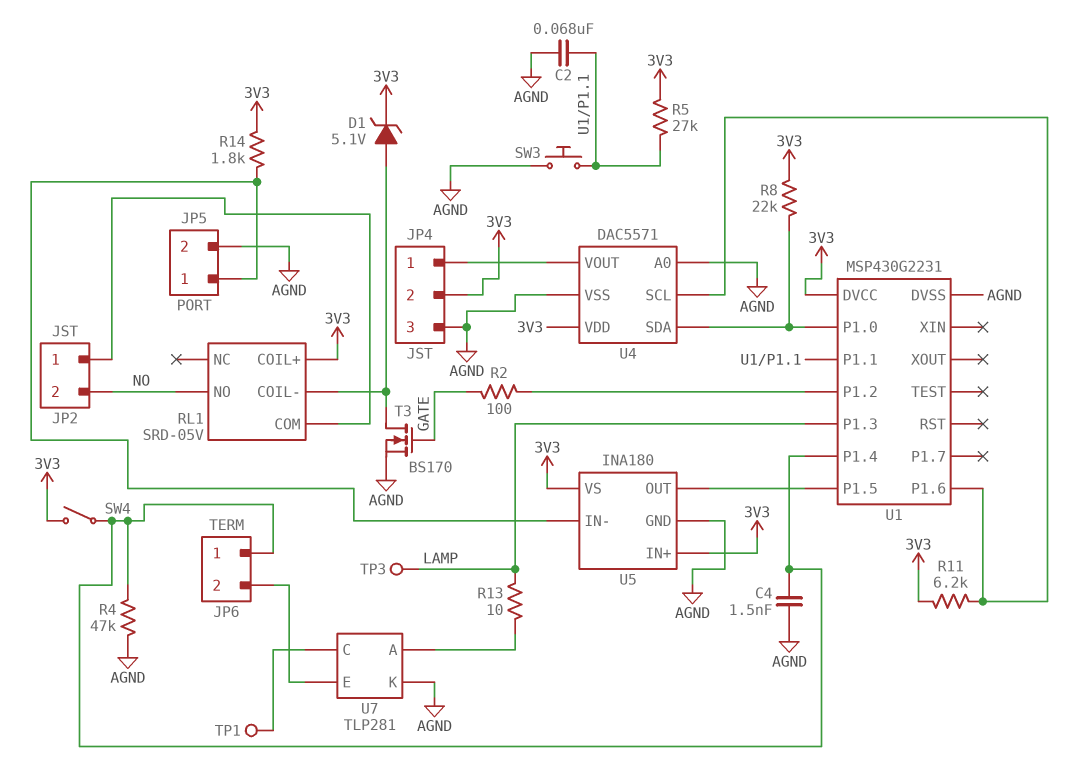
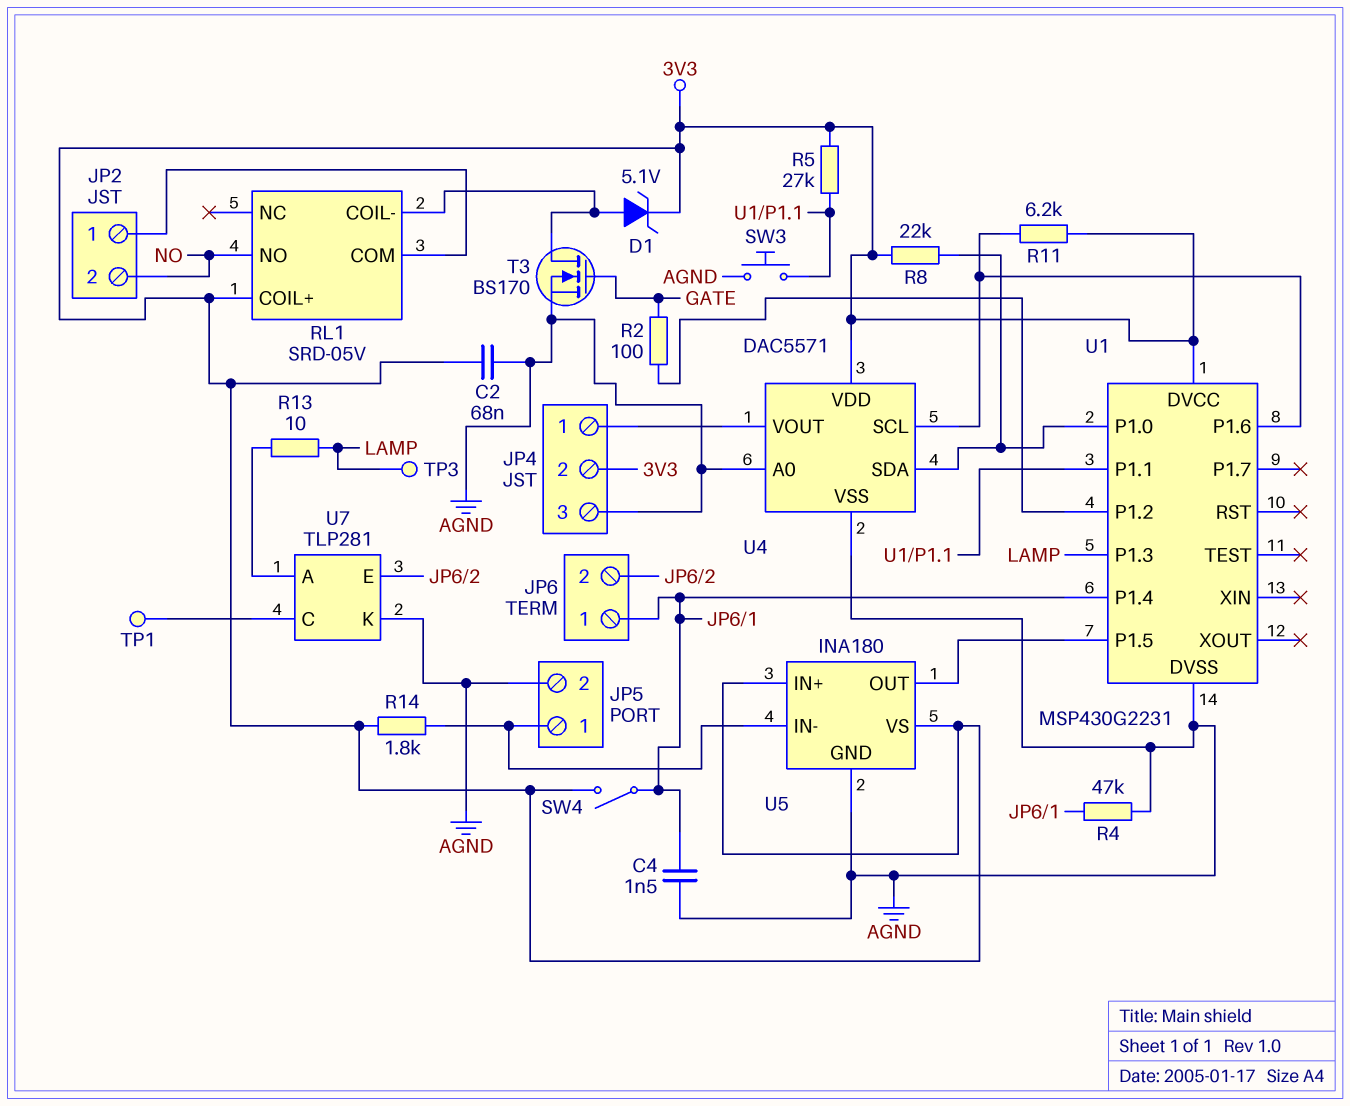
C2: 68nF (AGND, U1/P1.1) -> 68nF (3V3, AGND)

